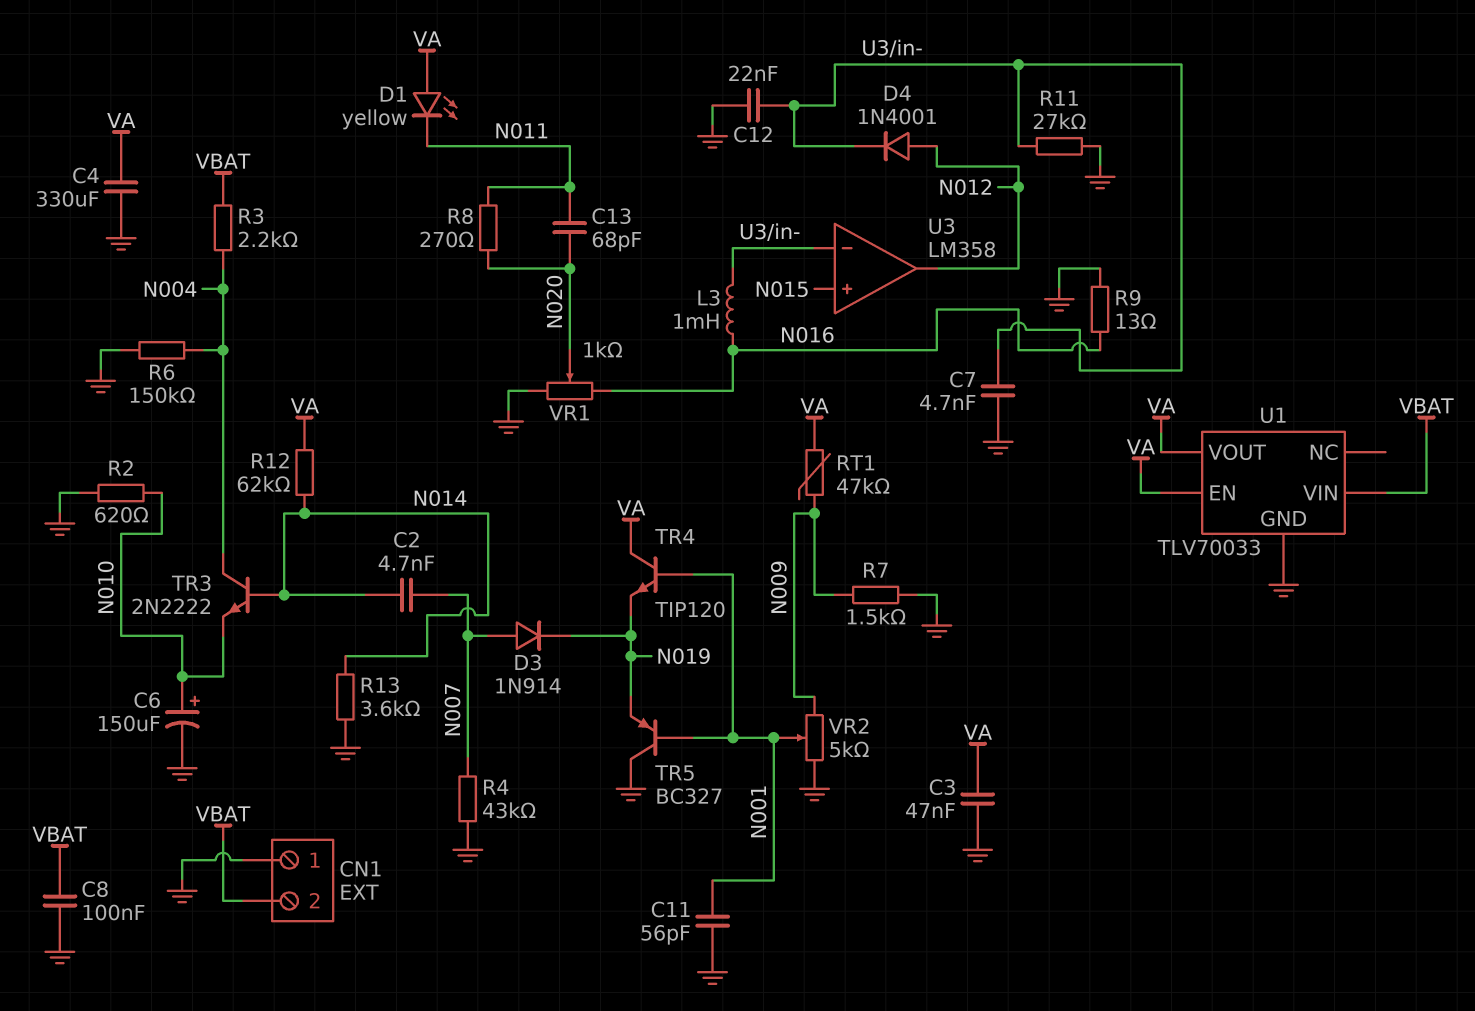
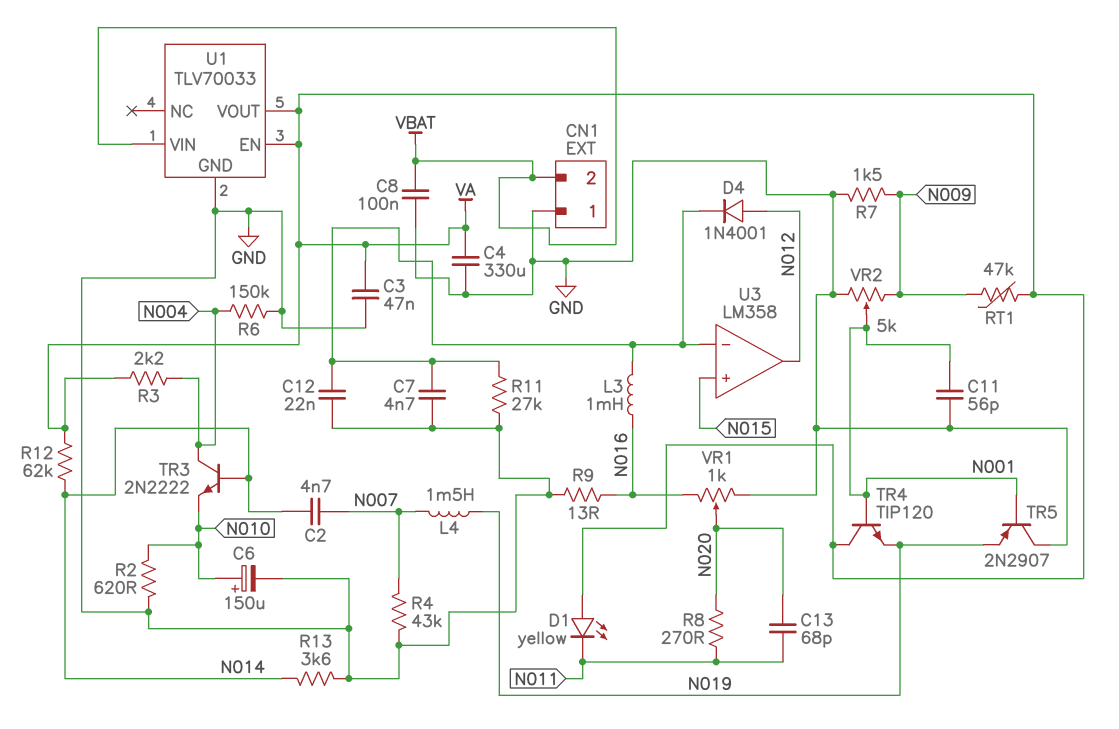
D3: diode 1N914 (A N007, K N019) -> none
L4: none -> 1.5mH (N007, N019)
R3: 2.2k (N004, VBAT) -> 2.2k (N004, VA)
TR5: PNP BC327 (B N001, C GND, E N019) -> PNP 2N2907 (B N001, C GND, E N019)

